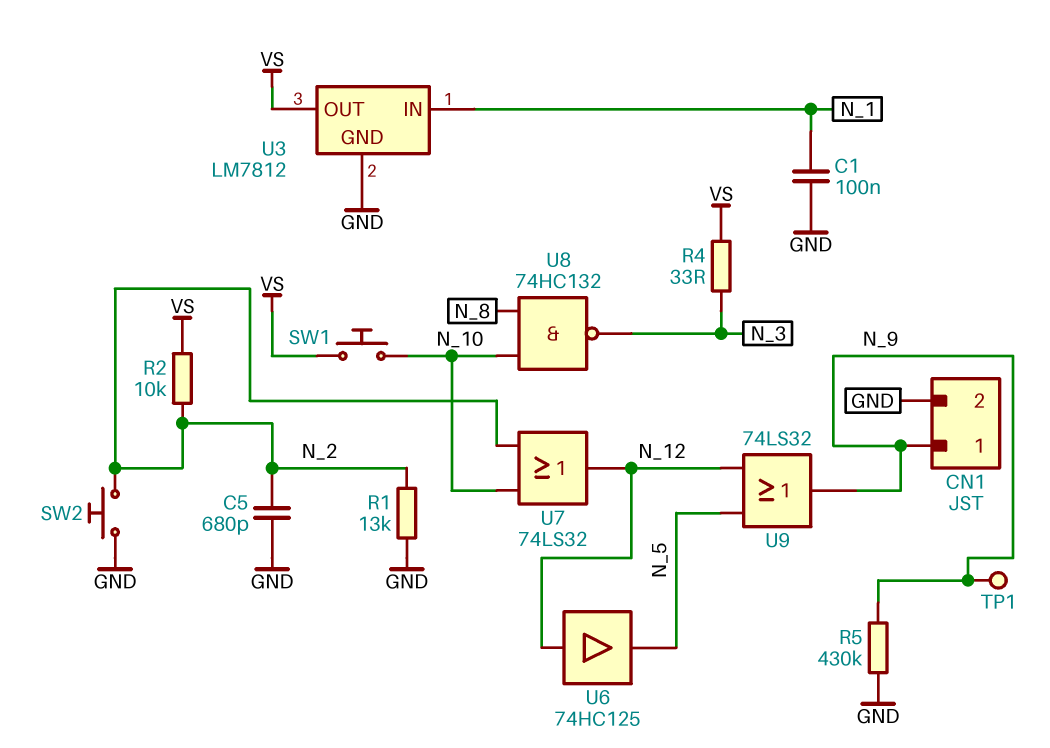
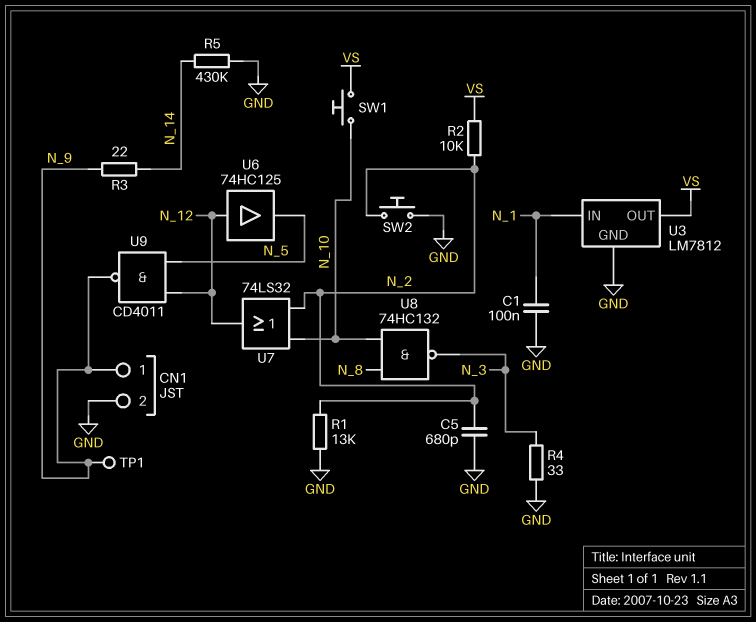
R3: none -> 22 (N_9, N_14)
R4: 33 (N_3, VS) -> 33 (GND, N_3)
R5: 430k (GND, N_9) -> 430k (GND, N_14)
U9: OR 74LS32 (in N_5, in N_12, out N_9) -> NAND CD4011 (in N_5, in N_12, out N_9)

